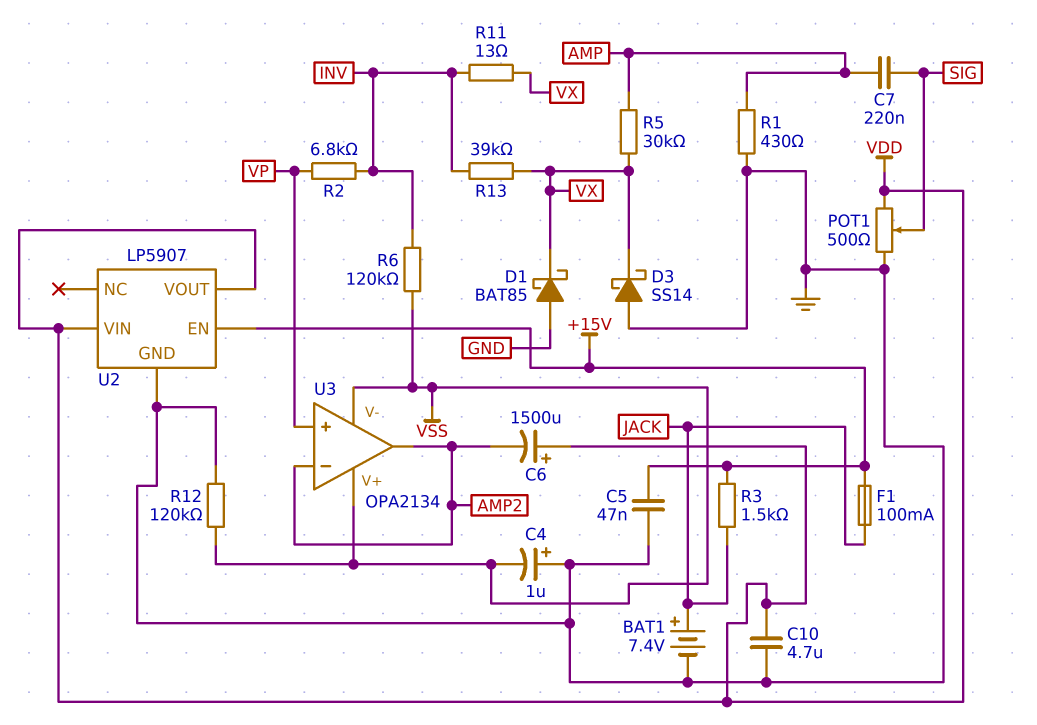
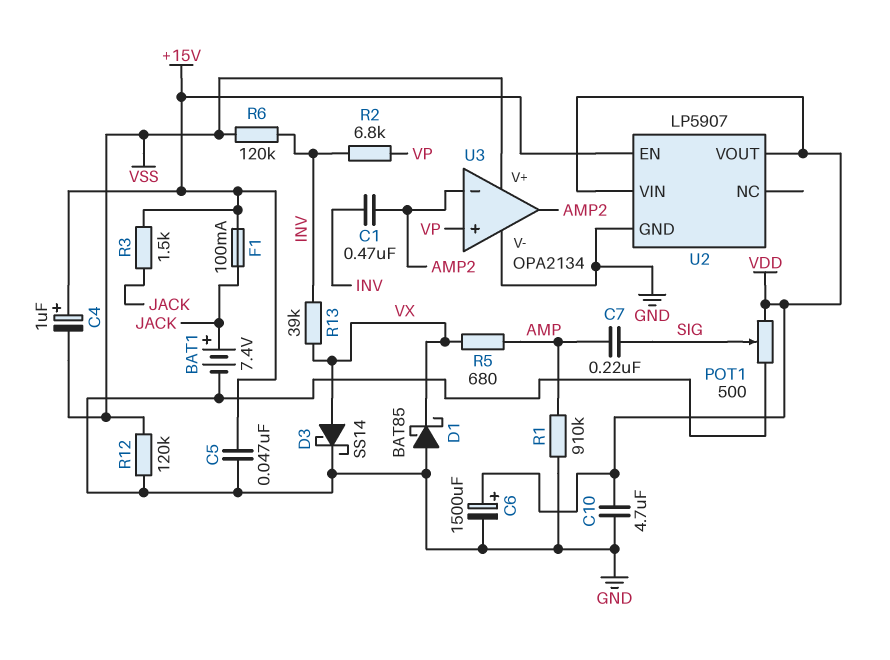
C1: none -> 470nF (AMP2, INV)
C4: 1uF (plus GND, minus VSS) -> 1uF (plus +15V, minus VSS)
C6: 1500uF (plus VDD, minus AMP2) -> 1500uF (plus VDD, minus GND)
D3: schottky SS14 (A GND, K VX) -> schottky SS14 (A VX, K GND)
R1: 430 (AMP, GND) -> 910k (AMP, GND)
R5: 30k (AMP, VX) -> 680 (AMP, VX)
R11: 13 (INV, VX) -> none
U3 pin V-: VSS -> GND

